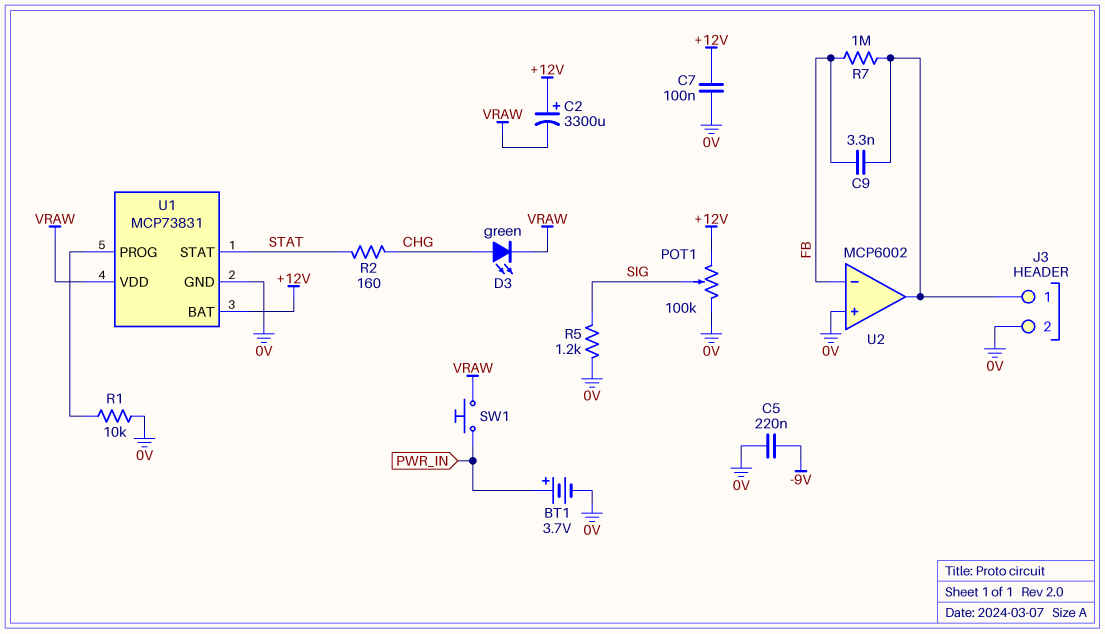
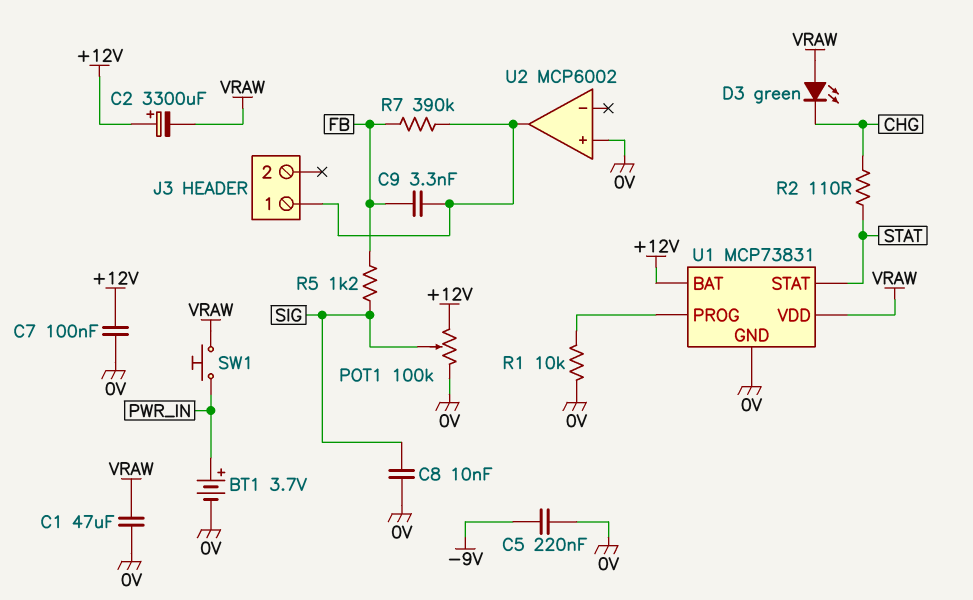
C1: none -> 47uF (0V, VRAW)
C8: none -> 10nF (0V, SIG)
D3: LED green (A CHG, K VRAW) -> LED green (A VRAW, K CHG)
J3 pin 2: 0V -> none
R2: 160 (CHG, STAT) -> 110 (CHG, STAT)
R5: 1.2k (0V, SIG) -> 1.2k (FB, SIG)
R7: 1M (FB, J3/1) -> 390k (FB, J3/1)
U2 pin in-: FB -> none

